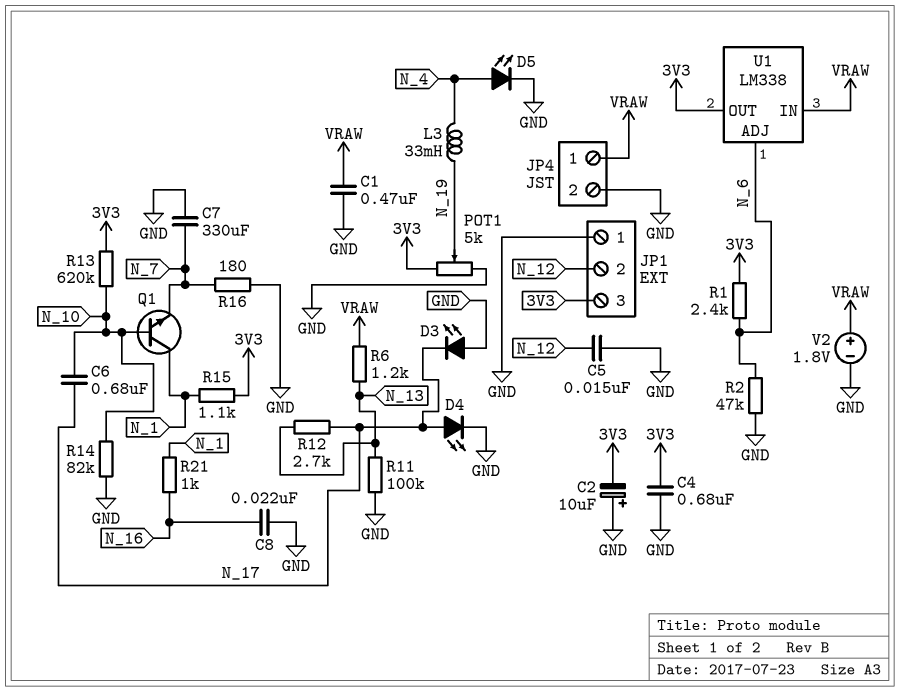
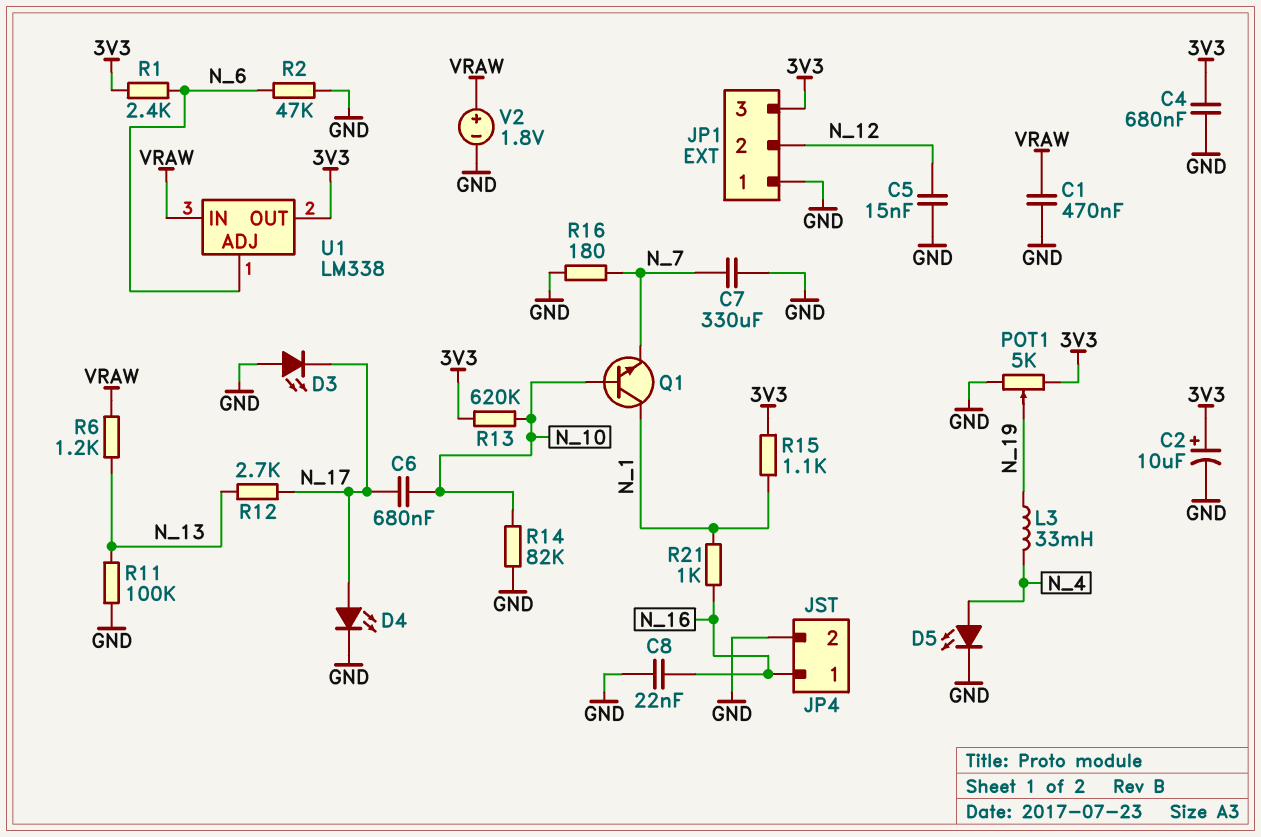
C2: 10uF (plus GND, minus 3V3) -> 10uF (plus 3V3, minus GND)
JP4 pin 1: VRAW -> N_16

